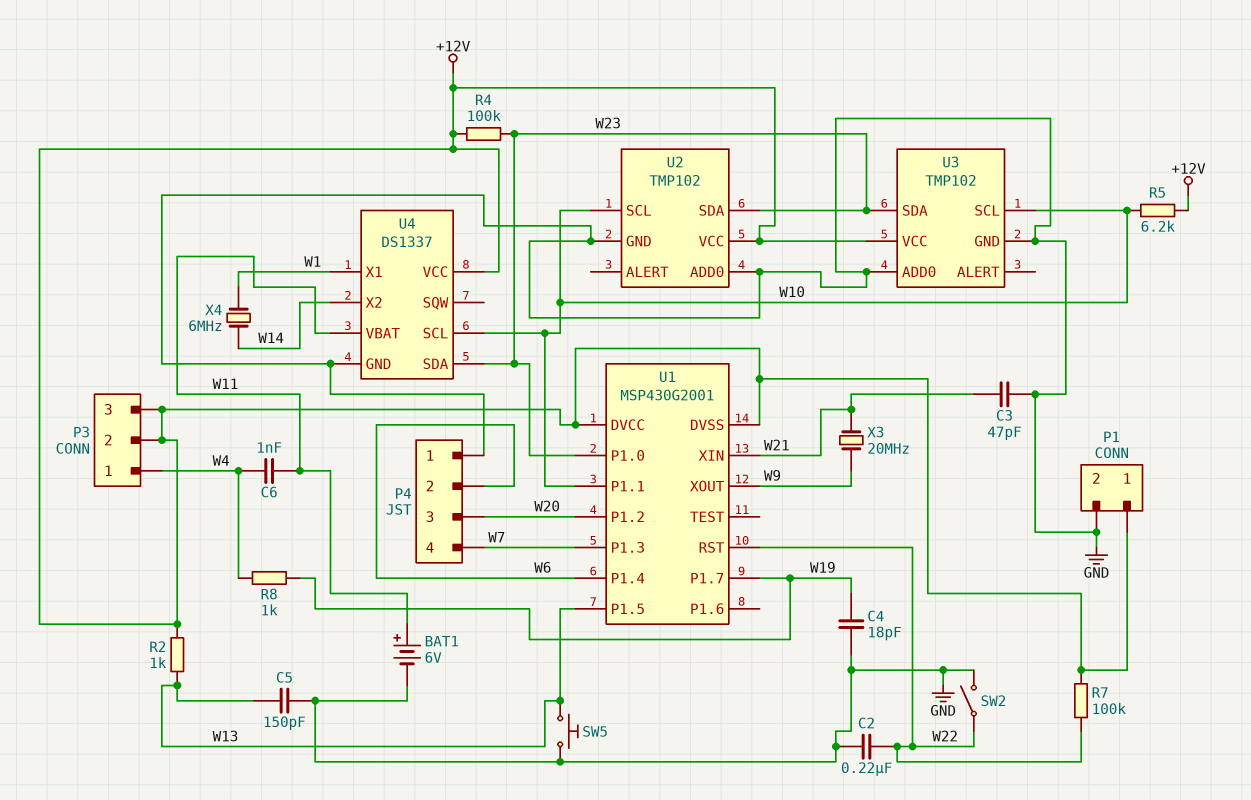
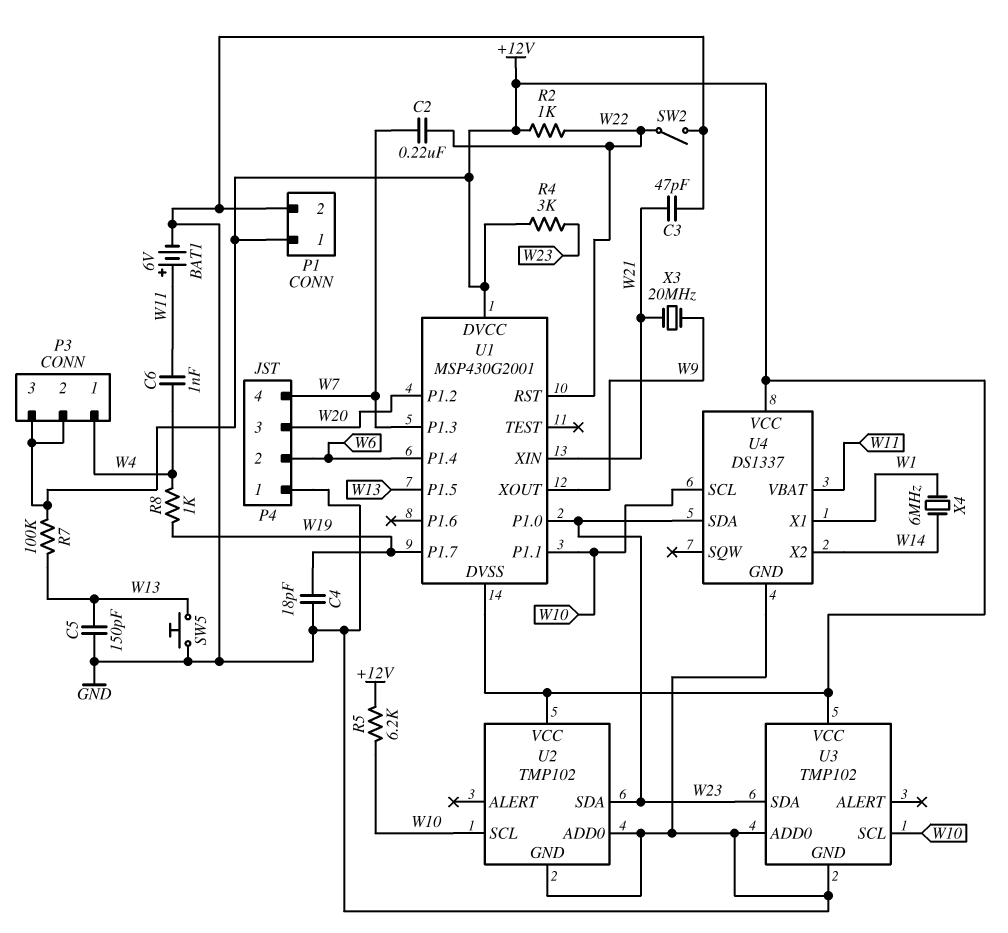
C2: 220nF (GND, W22) -> 220nF (W7, W22)
R2: 1k (+12V, W13) -> 1k (+12V, W22)
R4: 100k (+12V, W23) -> 3k (+12V, W23)
R7: 100k (+12V, W22) -> 100k (+12V, W13)

